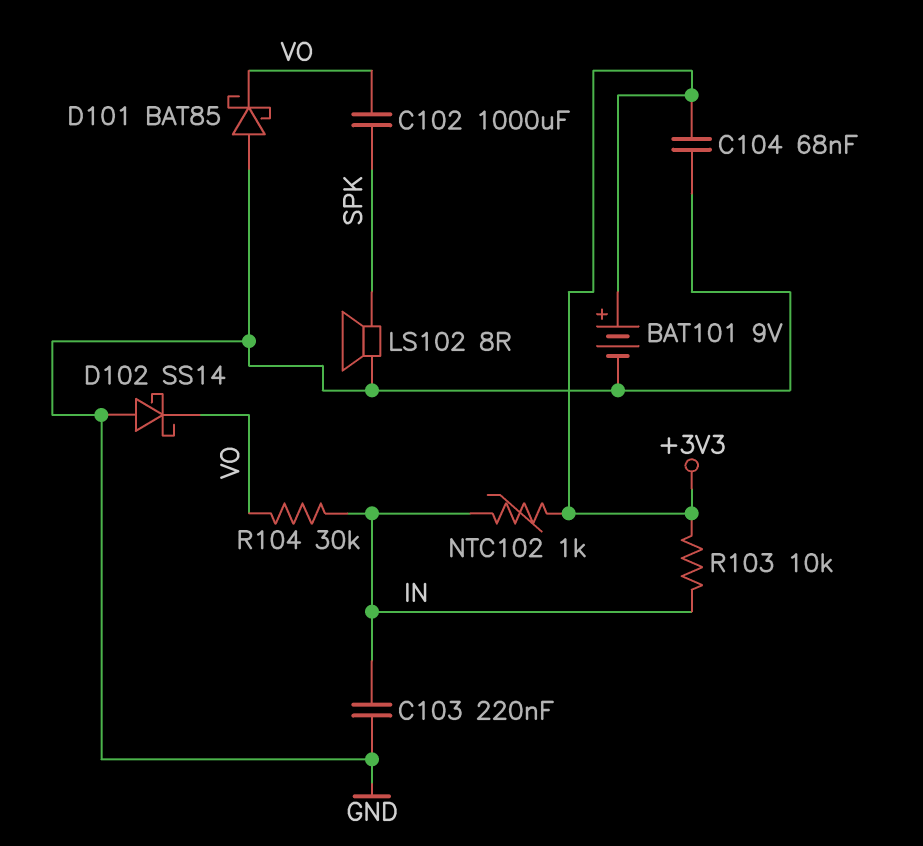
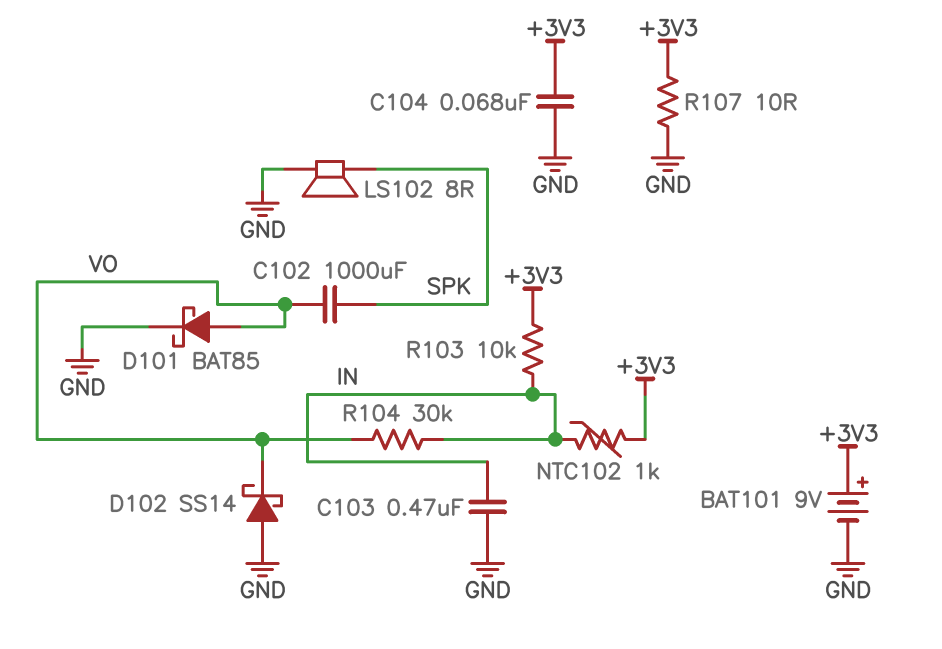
C103: 220nF (GND, IN) -> 470nF (GND, IN)
D101: schottky BAT85 (A GND, K VO) -> schottky BAT85 (A VO, K GND)
R107: none -> 10 (+3V3, GND)

